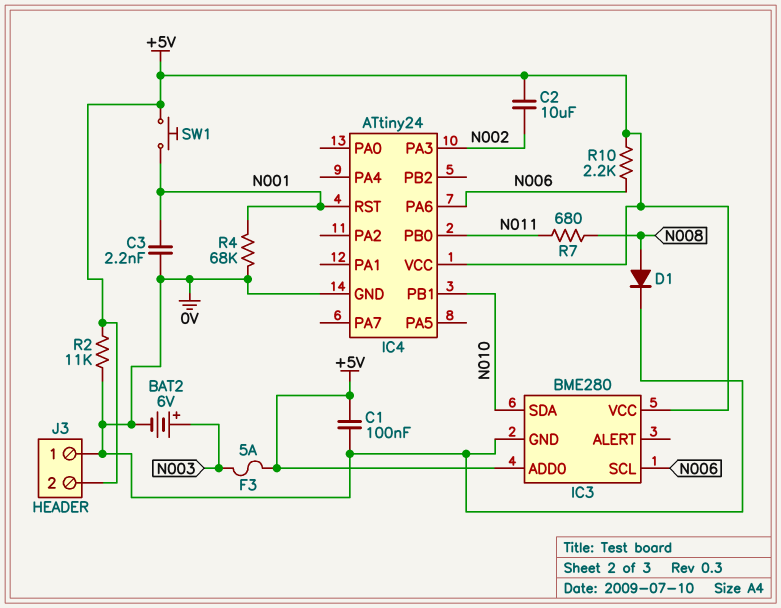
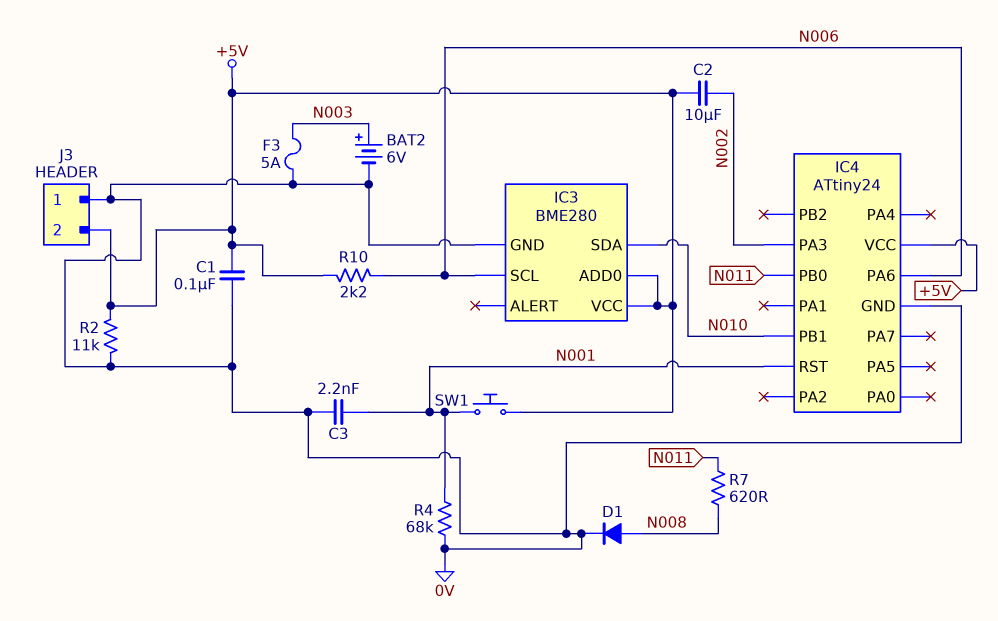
F3: 5A (+5V, N003) -> 5A (0V, N003)
R7: 680 (N008, N011) -> 620 (N008, N011)

